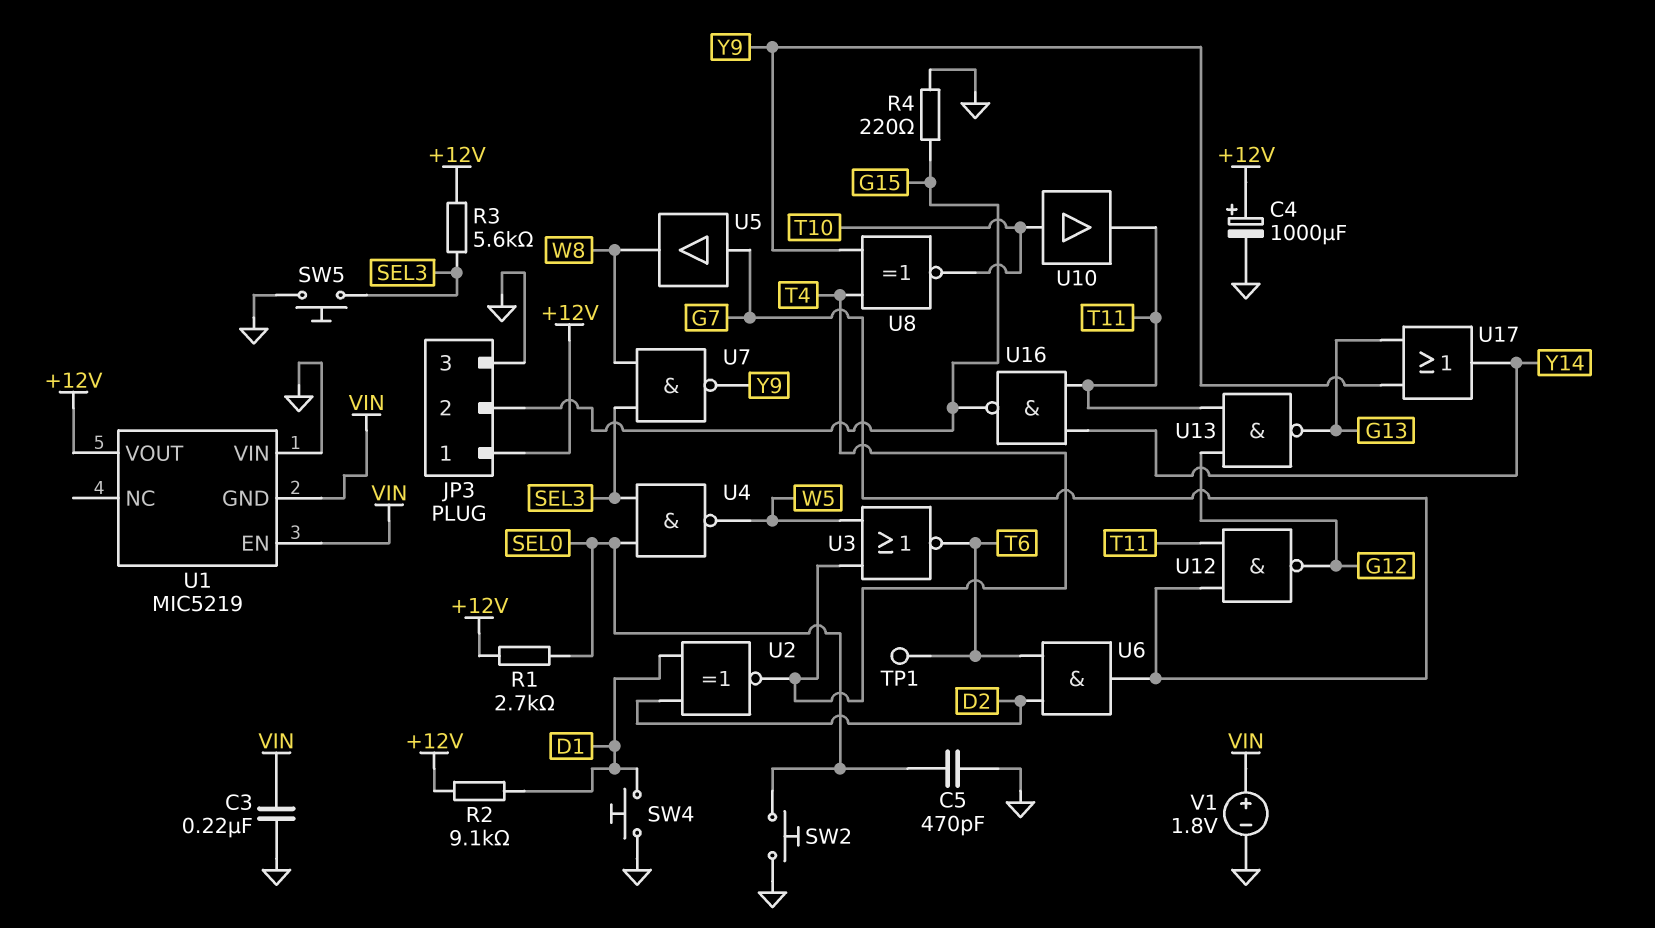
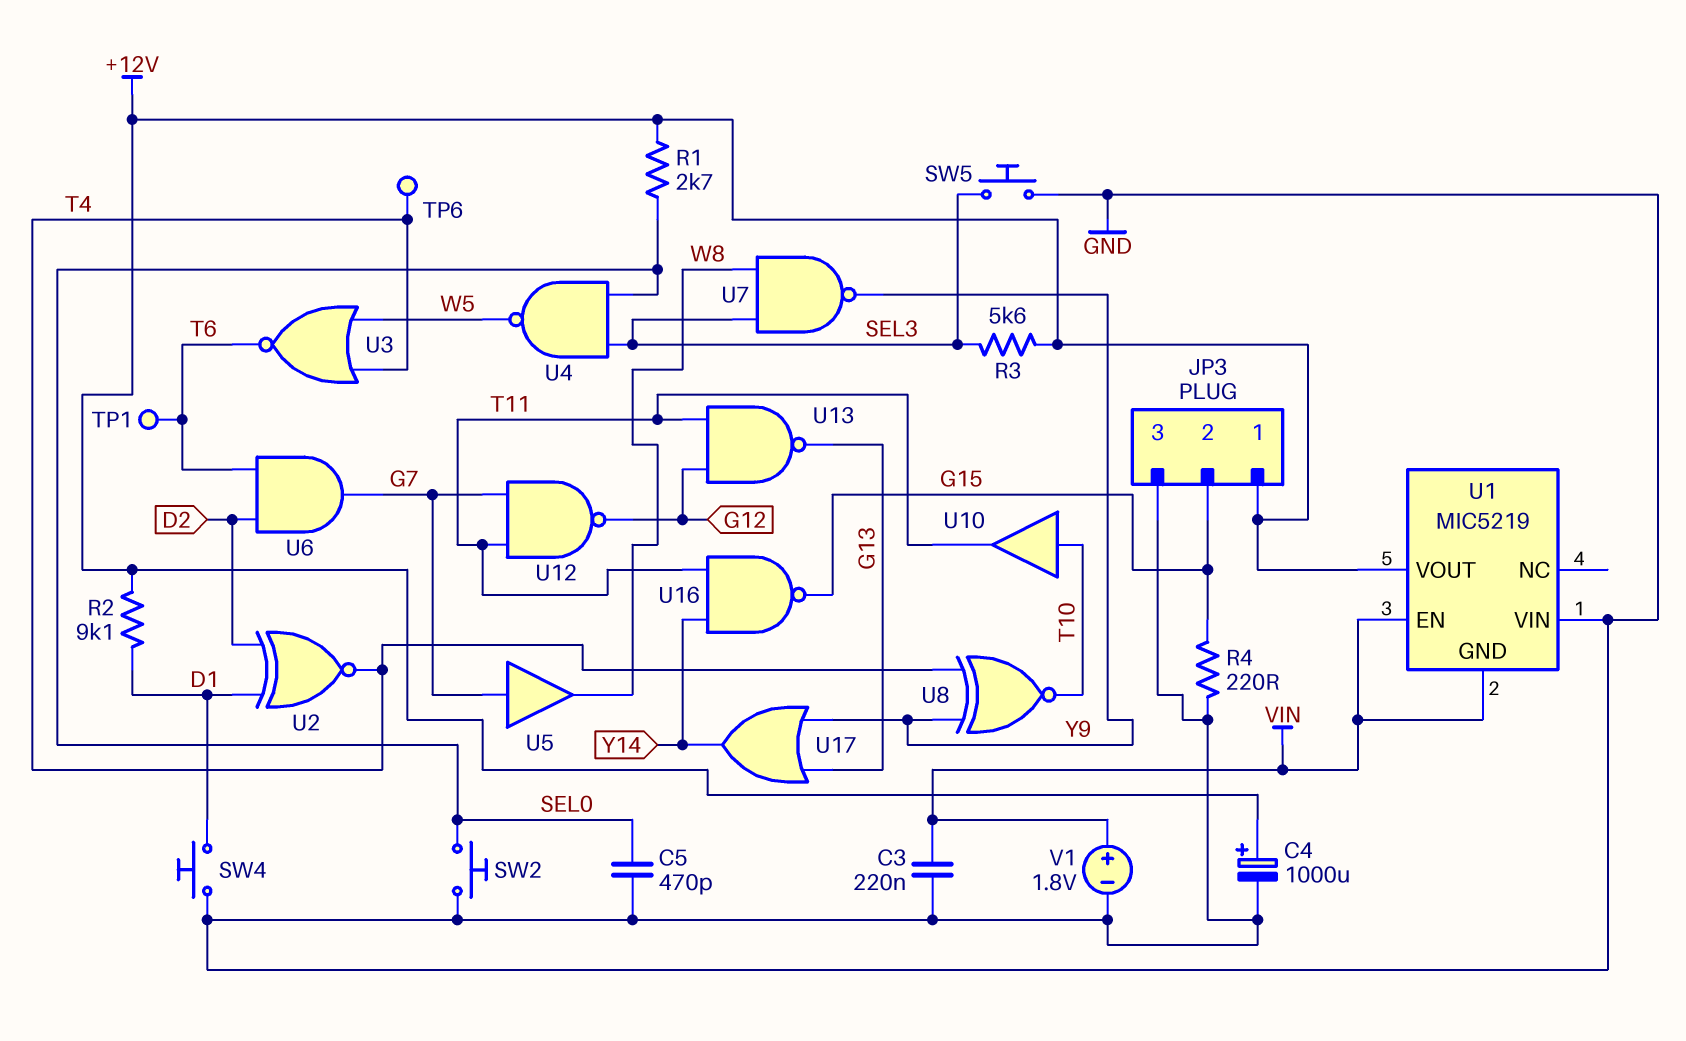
TP6: none -> test point (T4)

